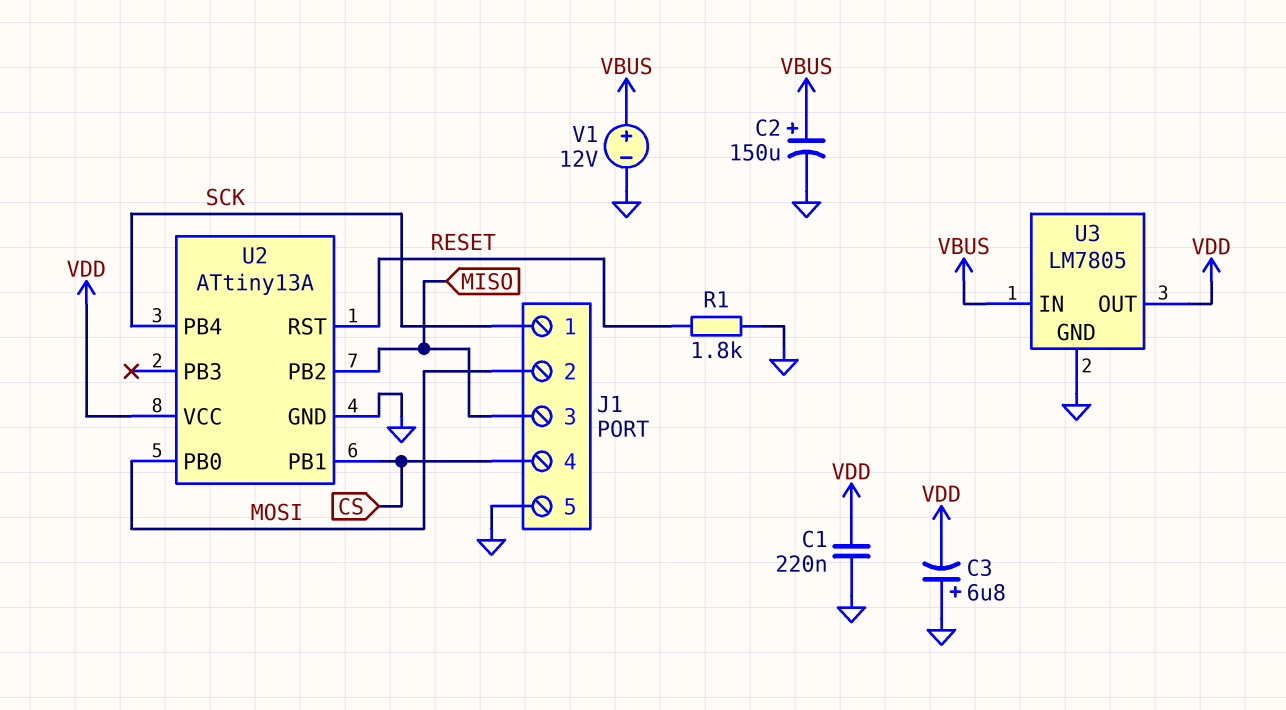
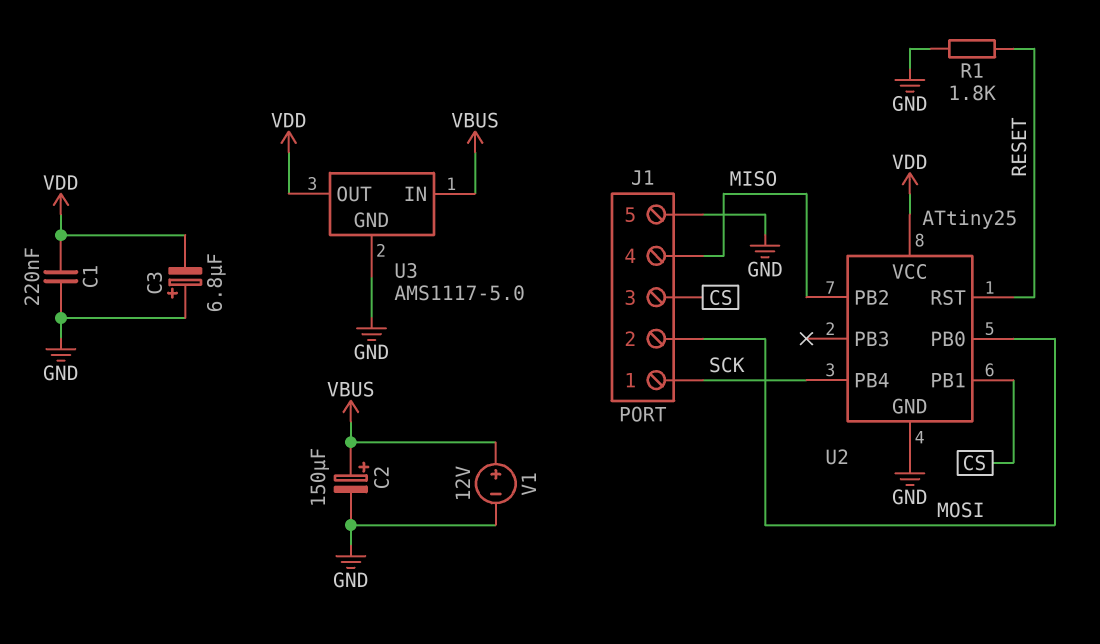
J1 pin 3: MISO -> CS
J1 pin 4: CS -> MISO
U2: ATtiny13A -> ATtiny25
U3: LM7805 -> AMS1117-5.0

